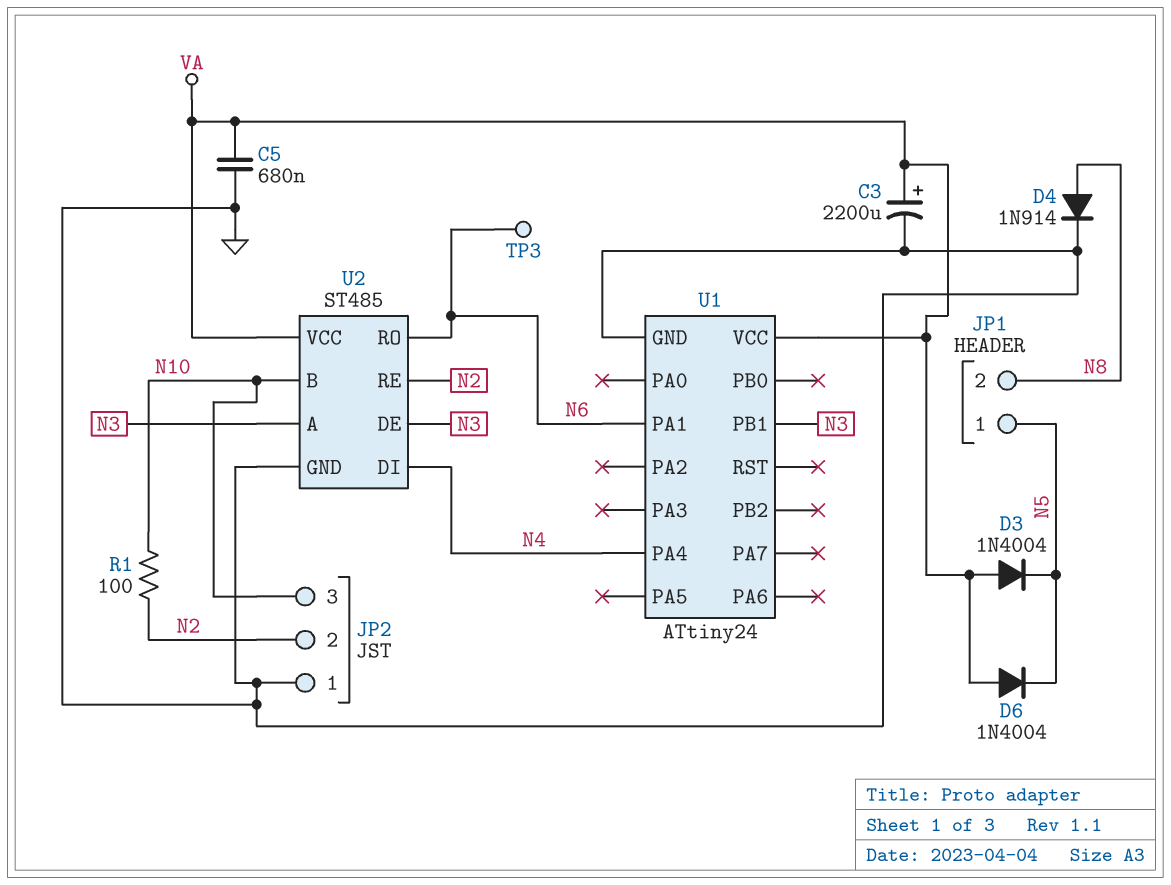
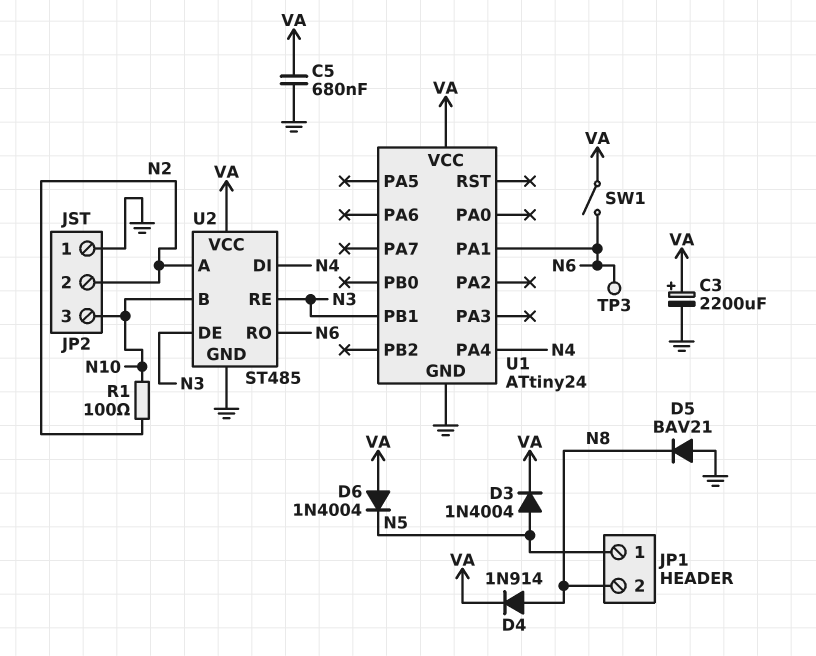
D3: diode 1N4004 (A VA, K N5) -> diode 1N4004 (A N5, K VA)
D4: diode 1N914 (A N8, K GND) -> diode 1N914 (A N8, K VA)
D5: none -> diode BAV21 (A GND, K N8)
SW1: none -> switch (N6, VA)
U2 pin A: N3 -> N2
U2 pin RE: N2 -> N3

